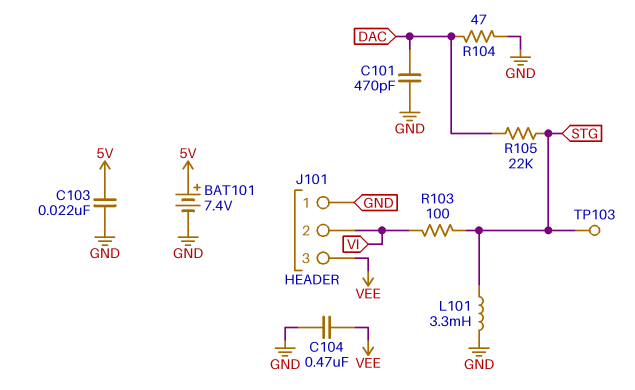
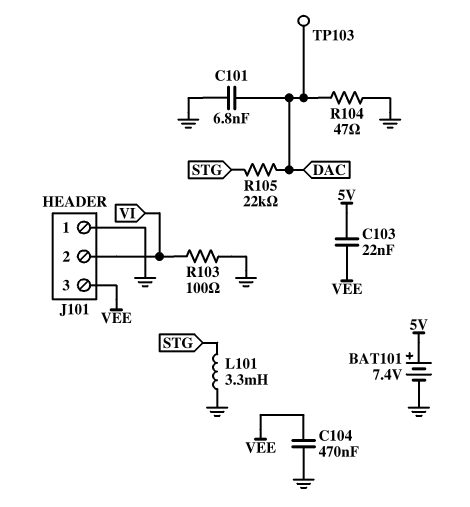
C101: 470pF (DAC, GND) -> 6.8nF (DAC, GND)
C103: 22nF (5V, GND) -> 22nF (5V, VEE)
R103: 100 (STG, VI) -> 100 (GND, VI)
TP103: test point (STG) -> test point (DAC)

